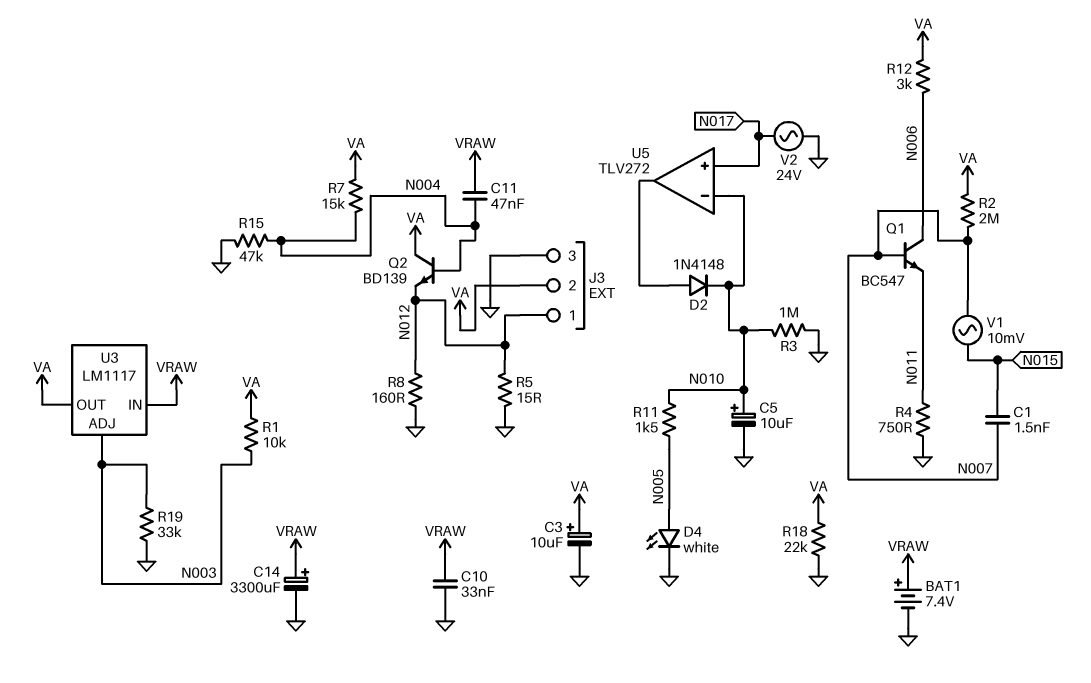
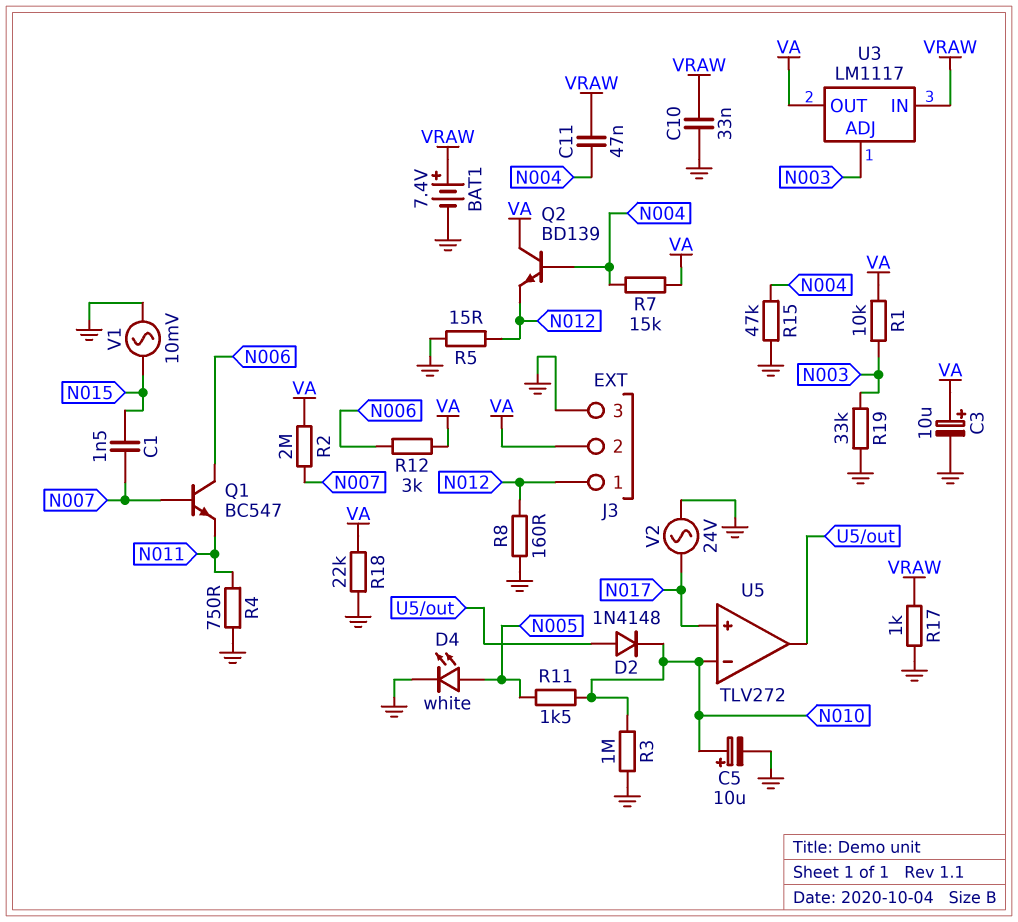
C14: 3300uF (plus VRAW, minus GND) -> none
R17: none -> 1k (GND, VRAW)
V1: AC 10mV (N007, N015) -> AC 10mV (GND, N015)

